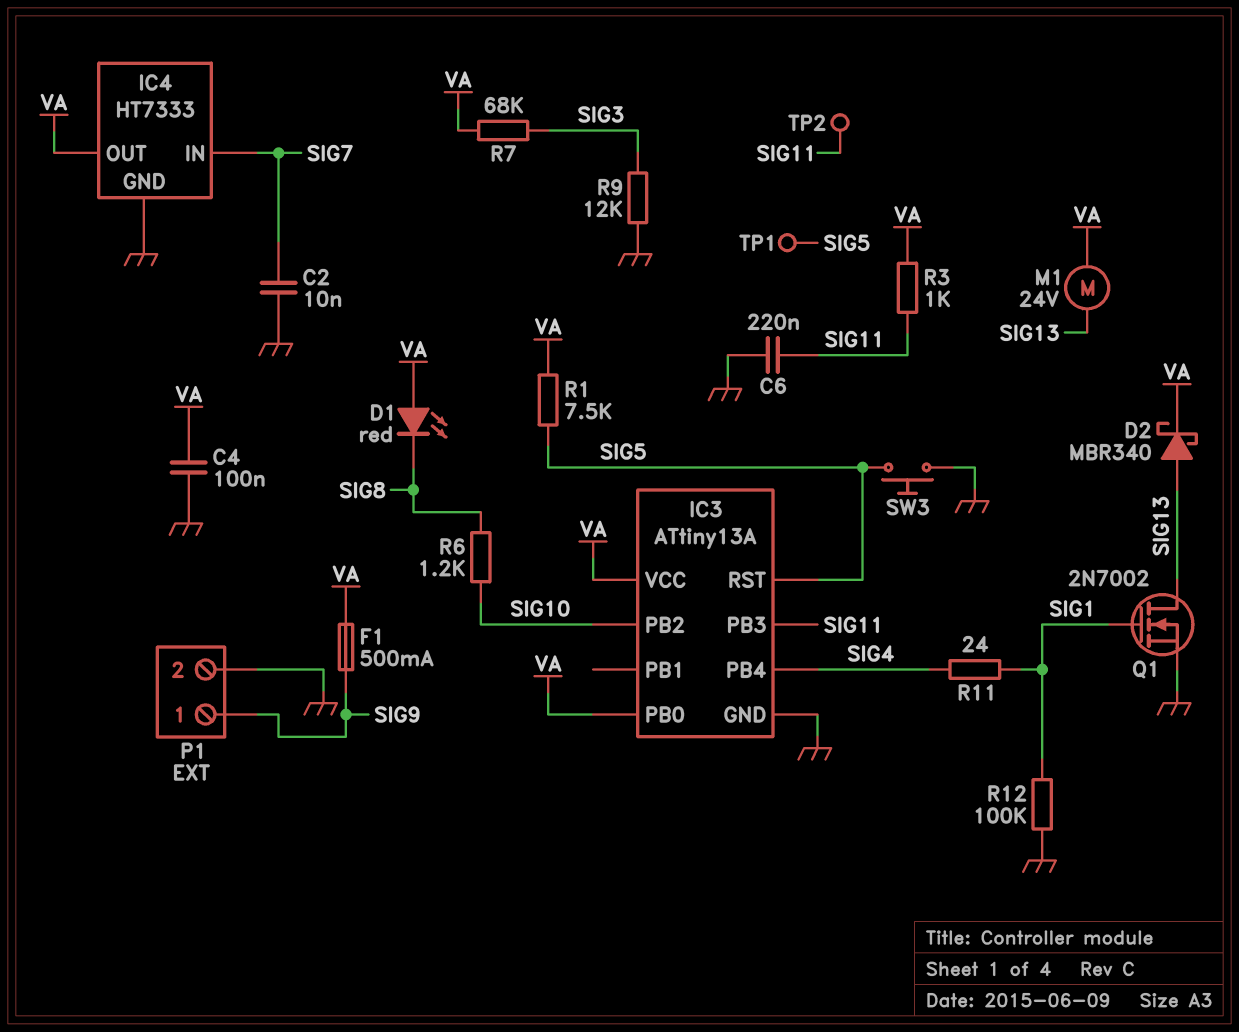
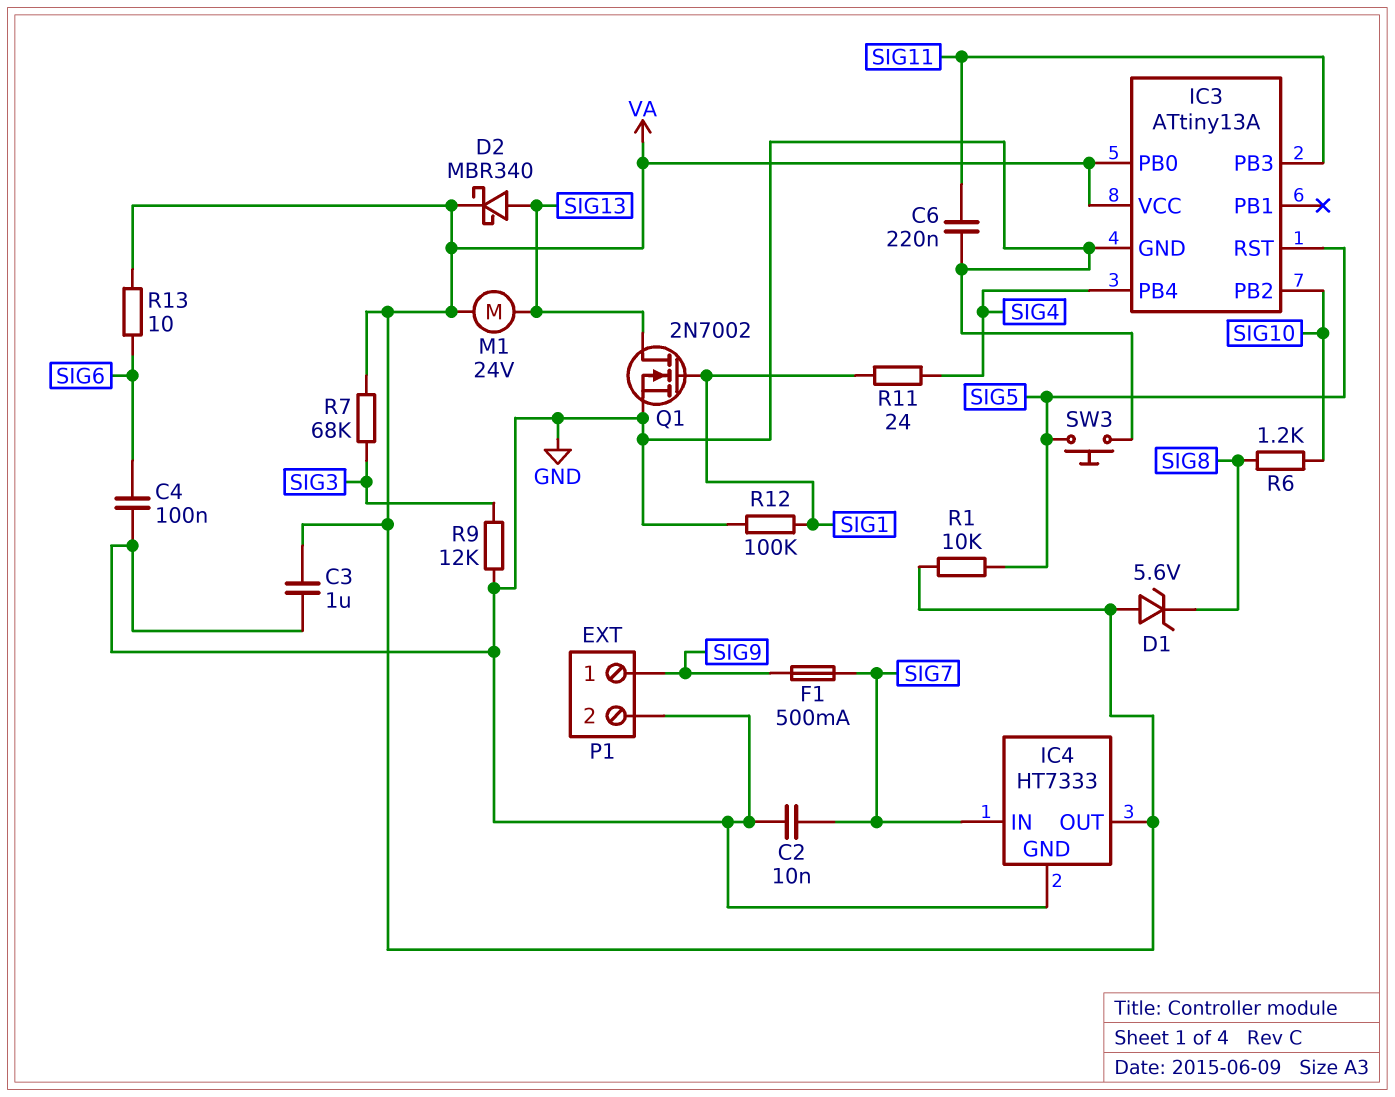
C3: none -> 1uF (GND, VA)
C4: 100nF (GND, VA) -> 100nF (GND, SIG6)
D1: LED red (A VA, K SIG8) -> zener 5.6V (A VA, K SIG8)
F1: 500mA (SIG9, VA) -> 500mA (SIG7, SIG9)
R1: 7.5k (SIG5, VA) -> 10k (SIG5, VA)
R3: 1k (SIG11, VA) -> none
R13: none -> 10 (SIG6, VA)
TP1: test point (SIG5) -> none
TP2: test point (SIG11) -> none

